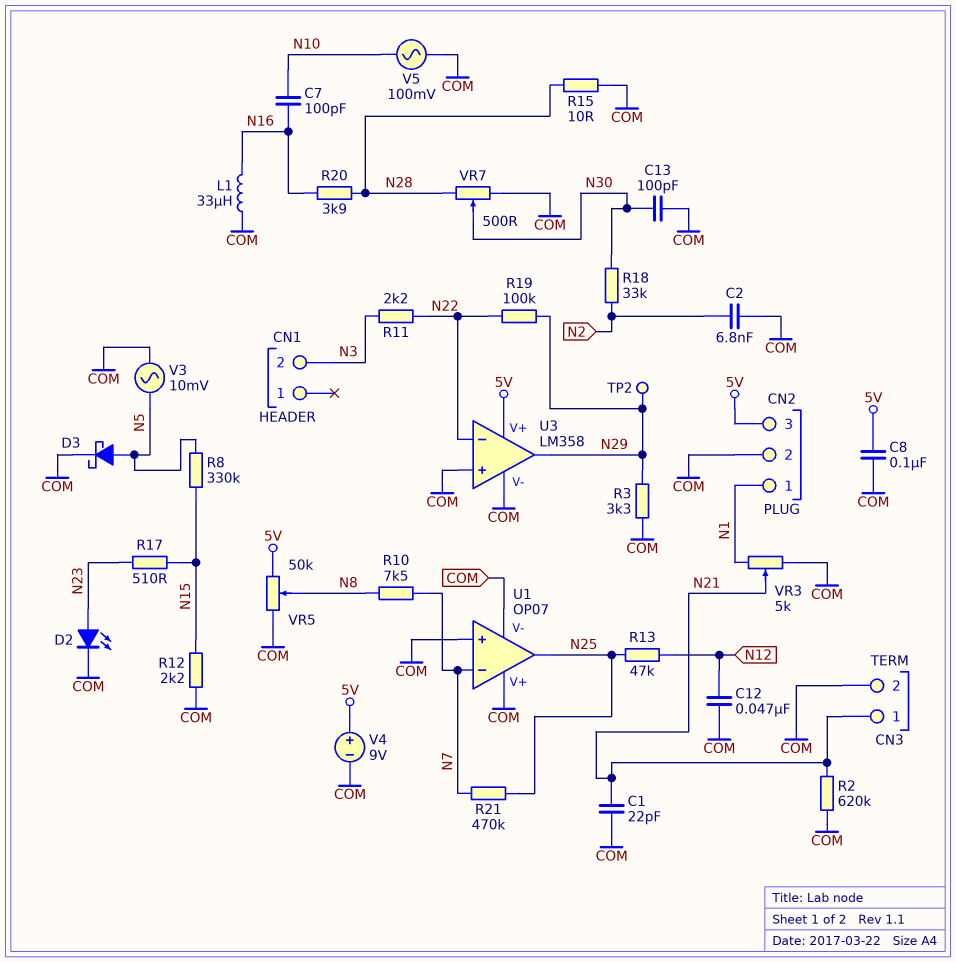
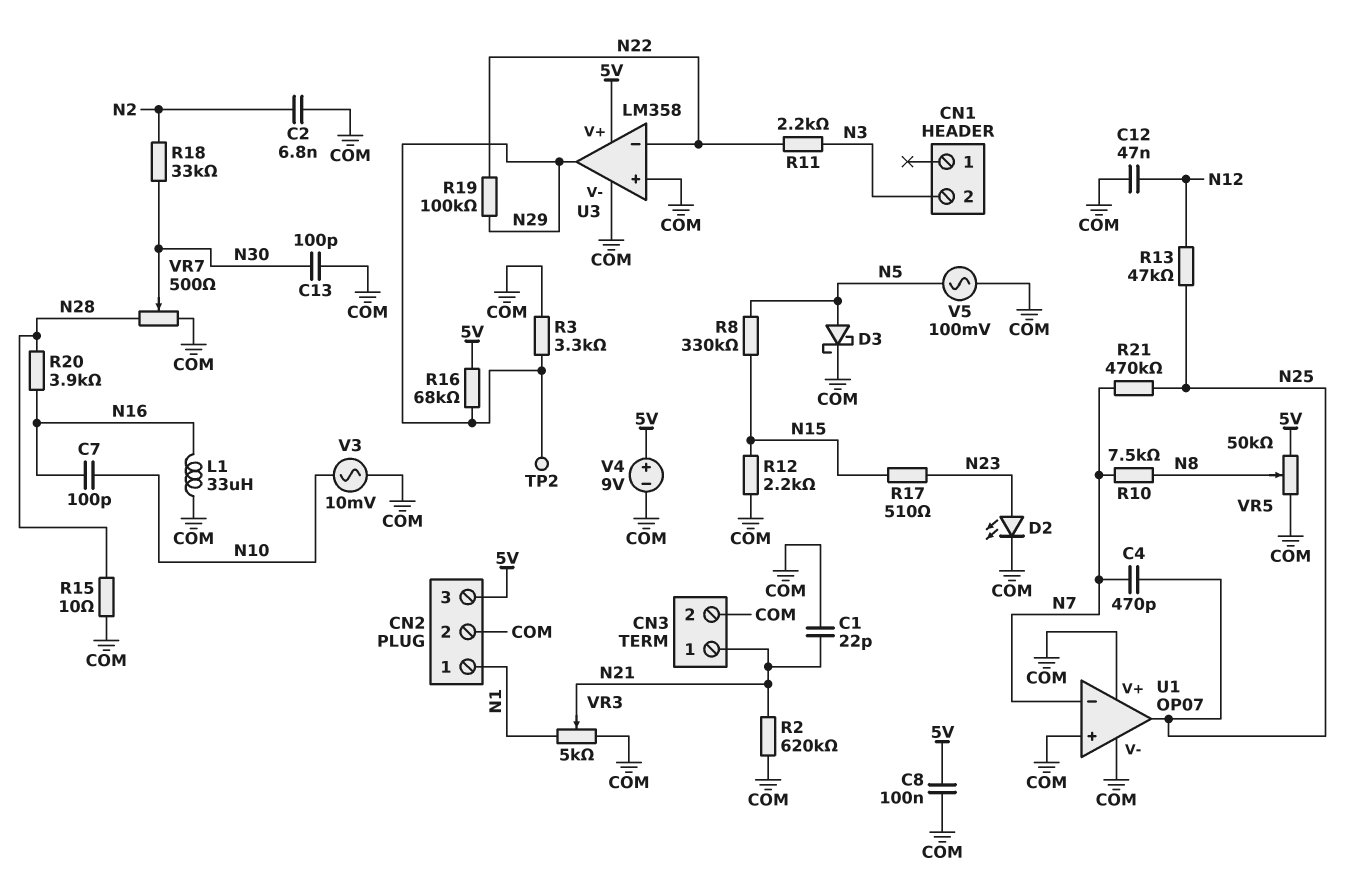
C4: none -> 470pF (N7, N25)
R16: none -> 68k (5V, N29)
V3: AC 10mV (COM, N5) -> AC 10mV (COM, N10)
V5: AC 100mV (COM, N10) -> AC 100mV (COM, N5)

